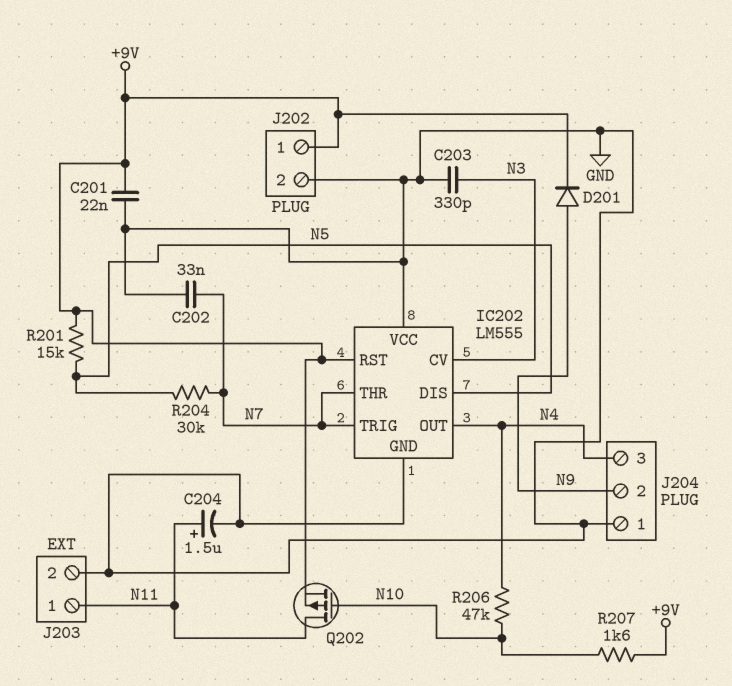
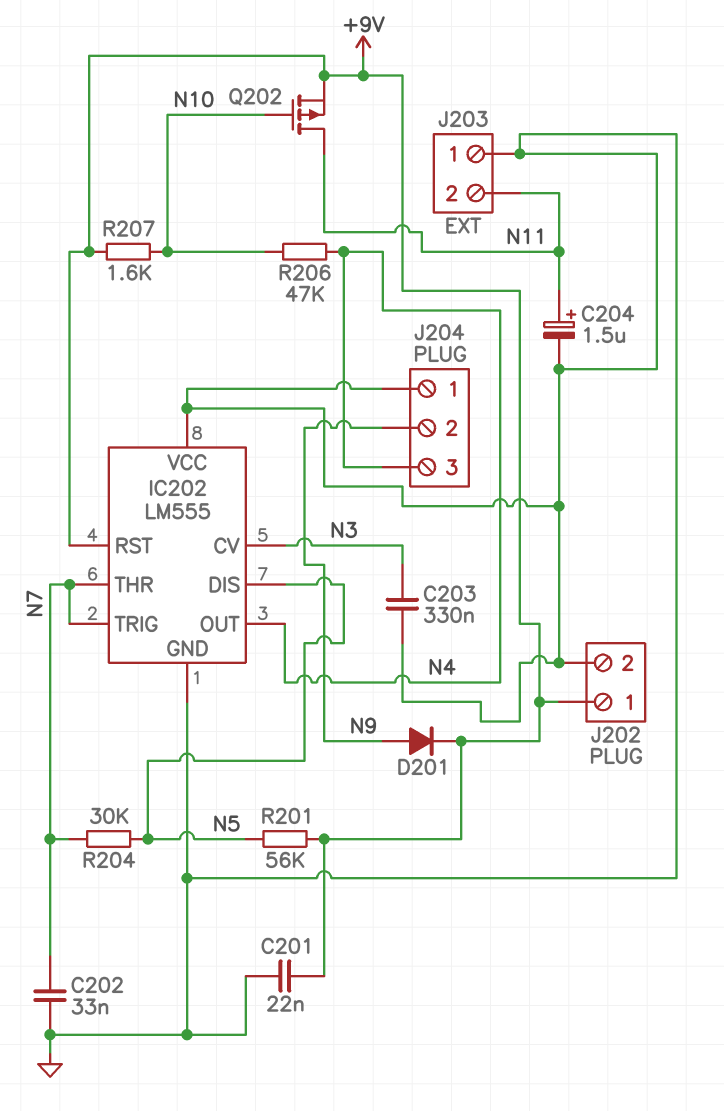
C203: 330pF (GND, N3) -> 330nF (GND, N3)
J203 pin 1: N11 -> GND
J203 pin 2: GND -> N11
R201: 15k (+9V, N5) -> 56k (+9V, N5)

